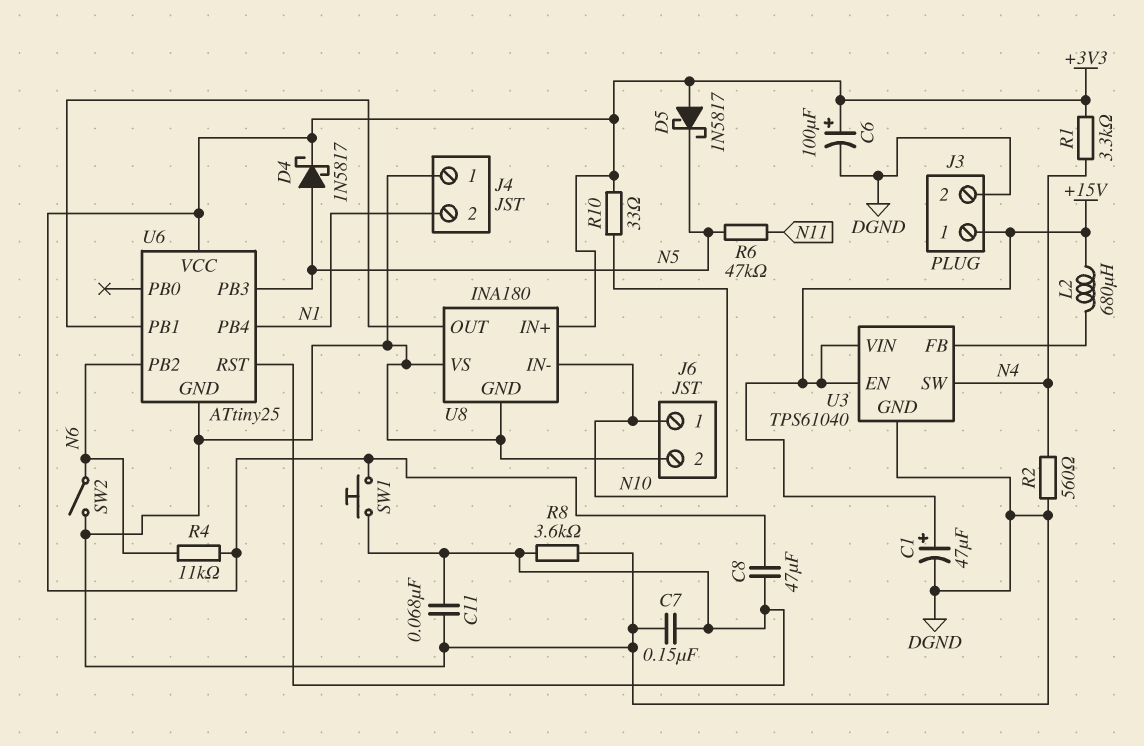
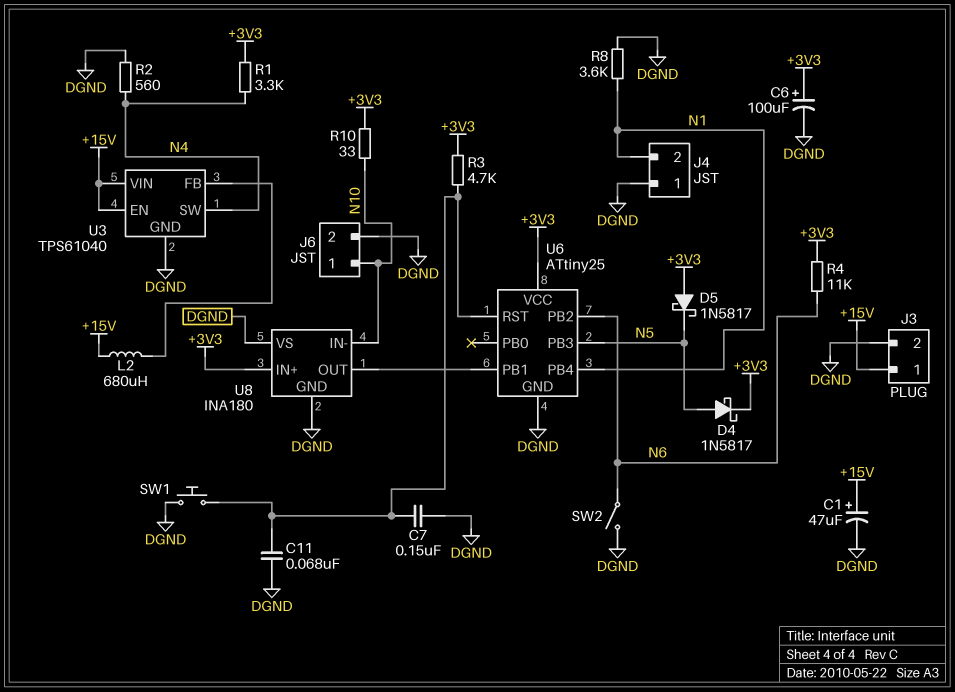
C8: 47uF (+3V3, U6/RST) -> none
R3: none -> 4.7k (+3V3, U6/RST)
R6: 47k (N5, N11) -> none
R8: 3.6k (DGND, U6/RST) -> 3.6k (DGND, N1)
SW1: button (+3V3, U6/RST) -> button (DGND, U6/RST)

